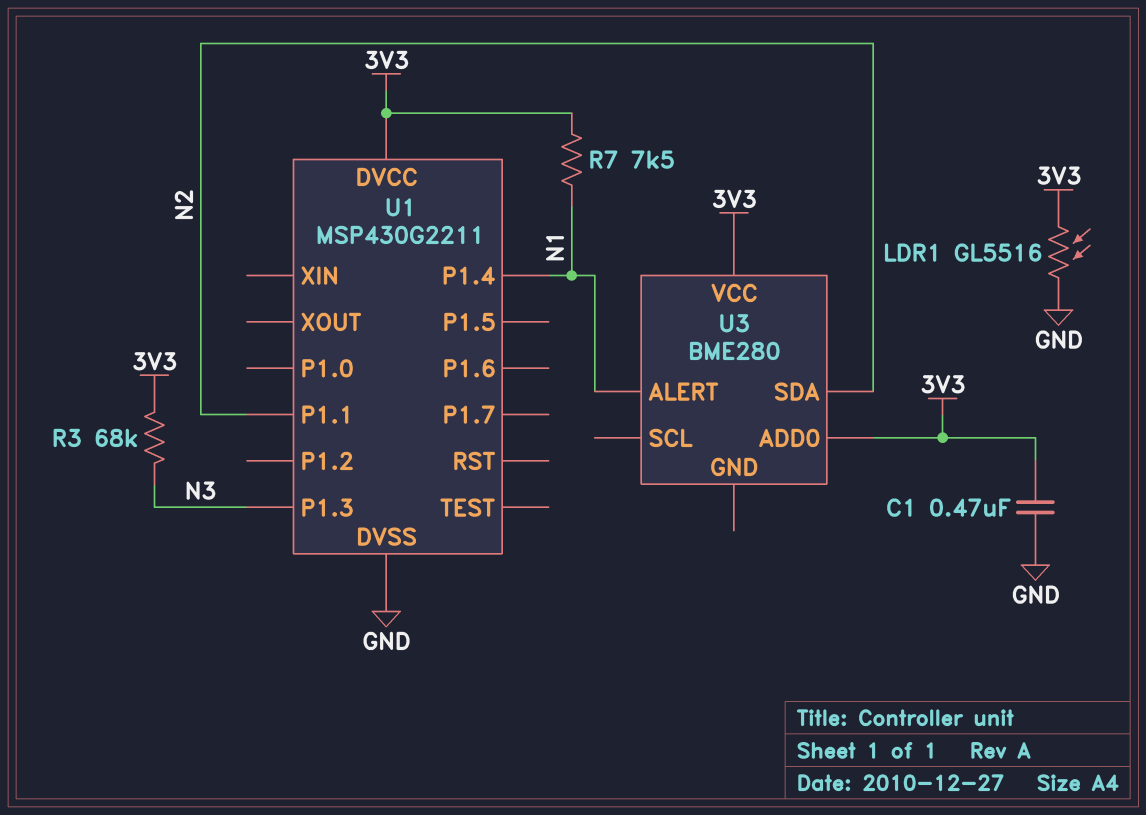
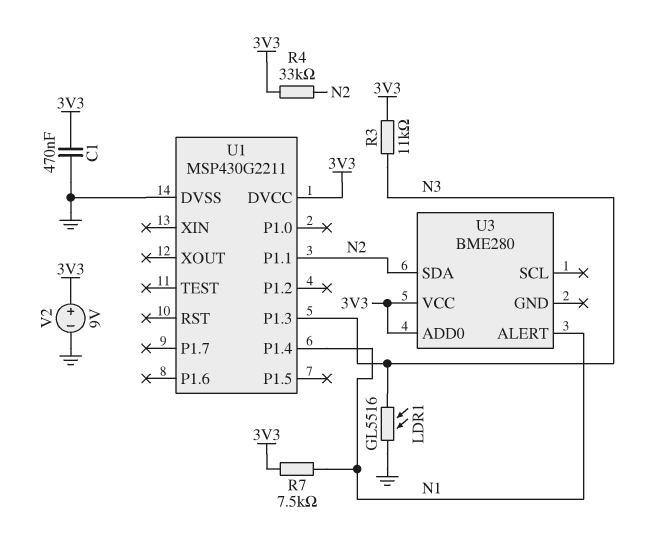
LDR1: GL5516 (3V3, GND) -> GL5516 (GND, N3)
R3: 68k (3V3, N3) -> 11k (3V3, N3)
R4: none -> 33k (3V3, N2)
V2: none -> 9V (plus 3V3, minus GND)

